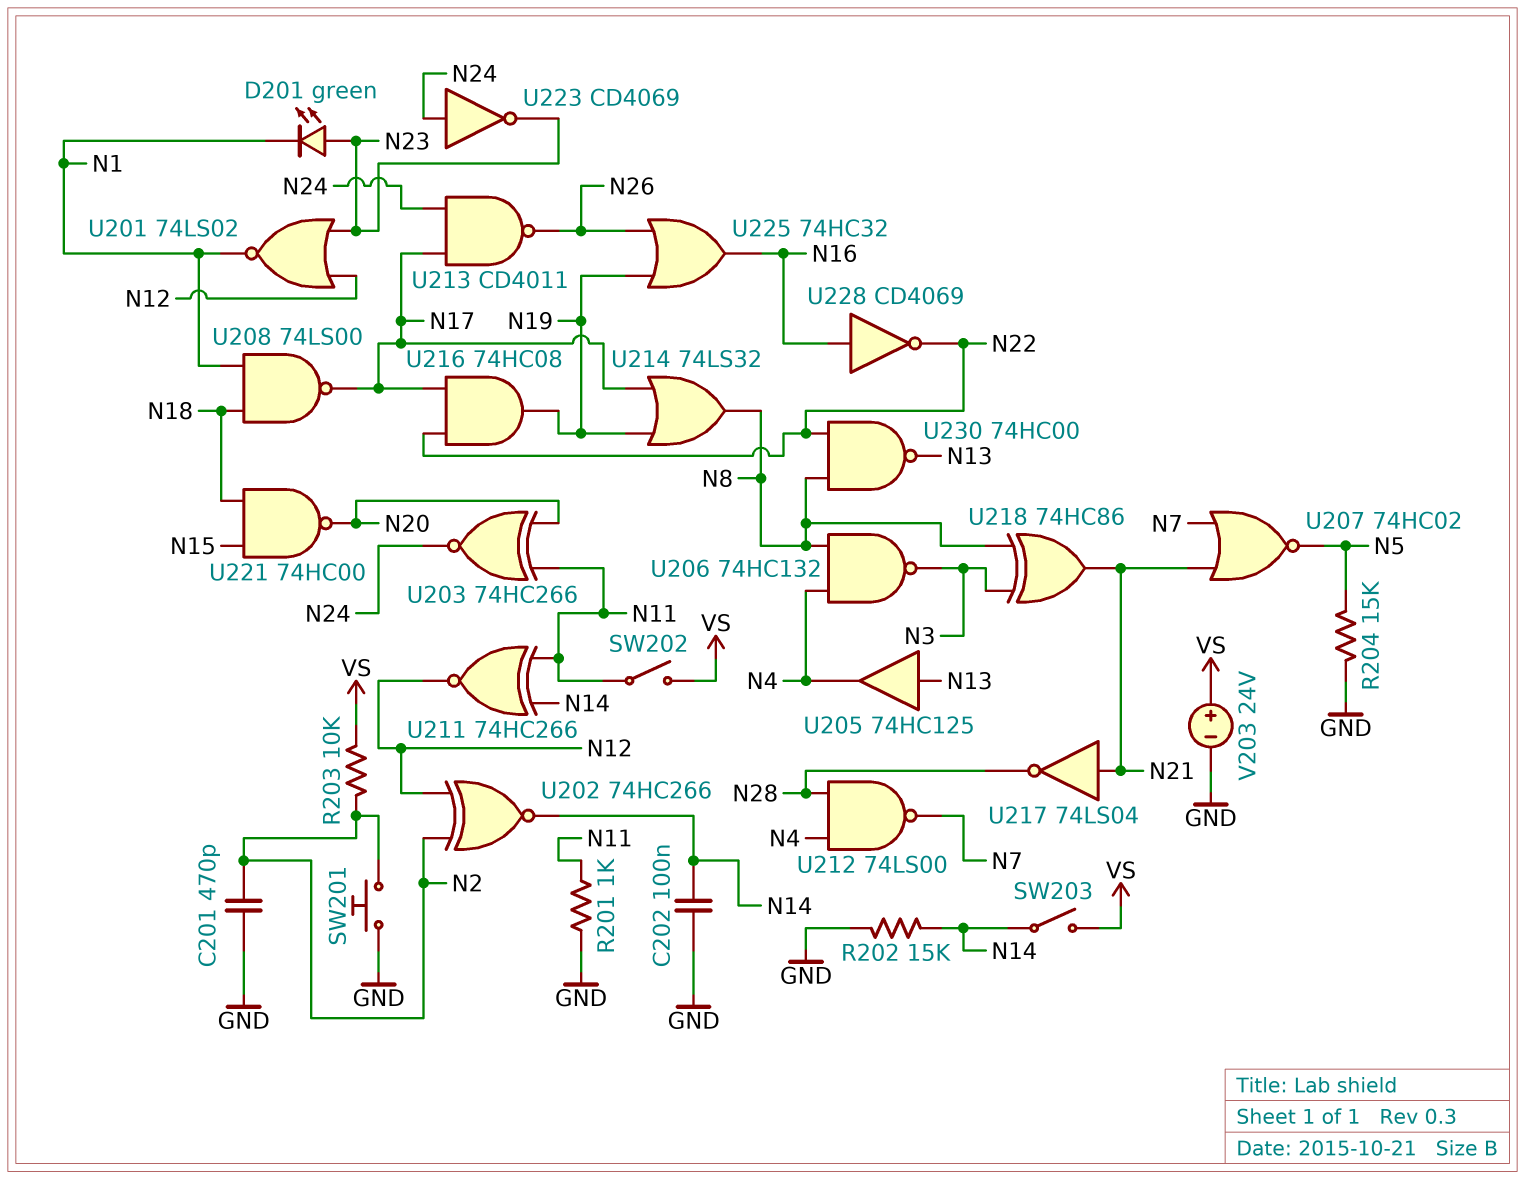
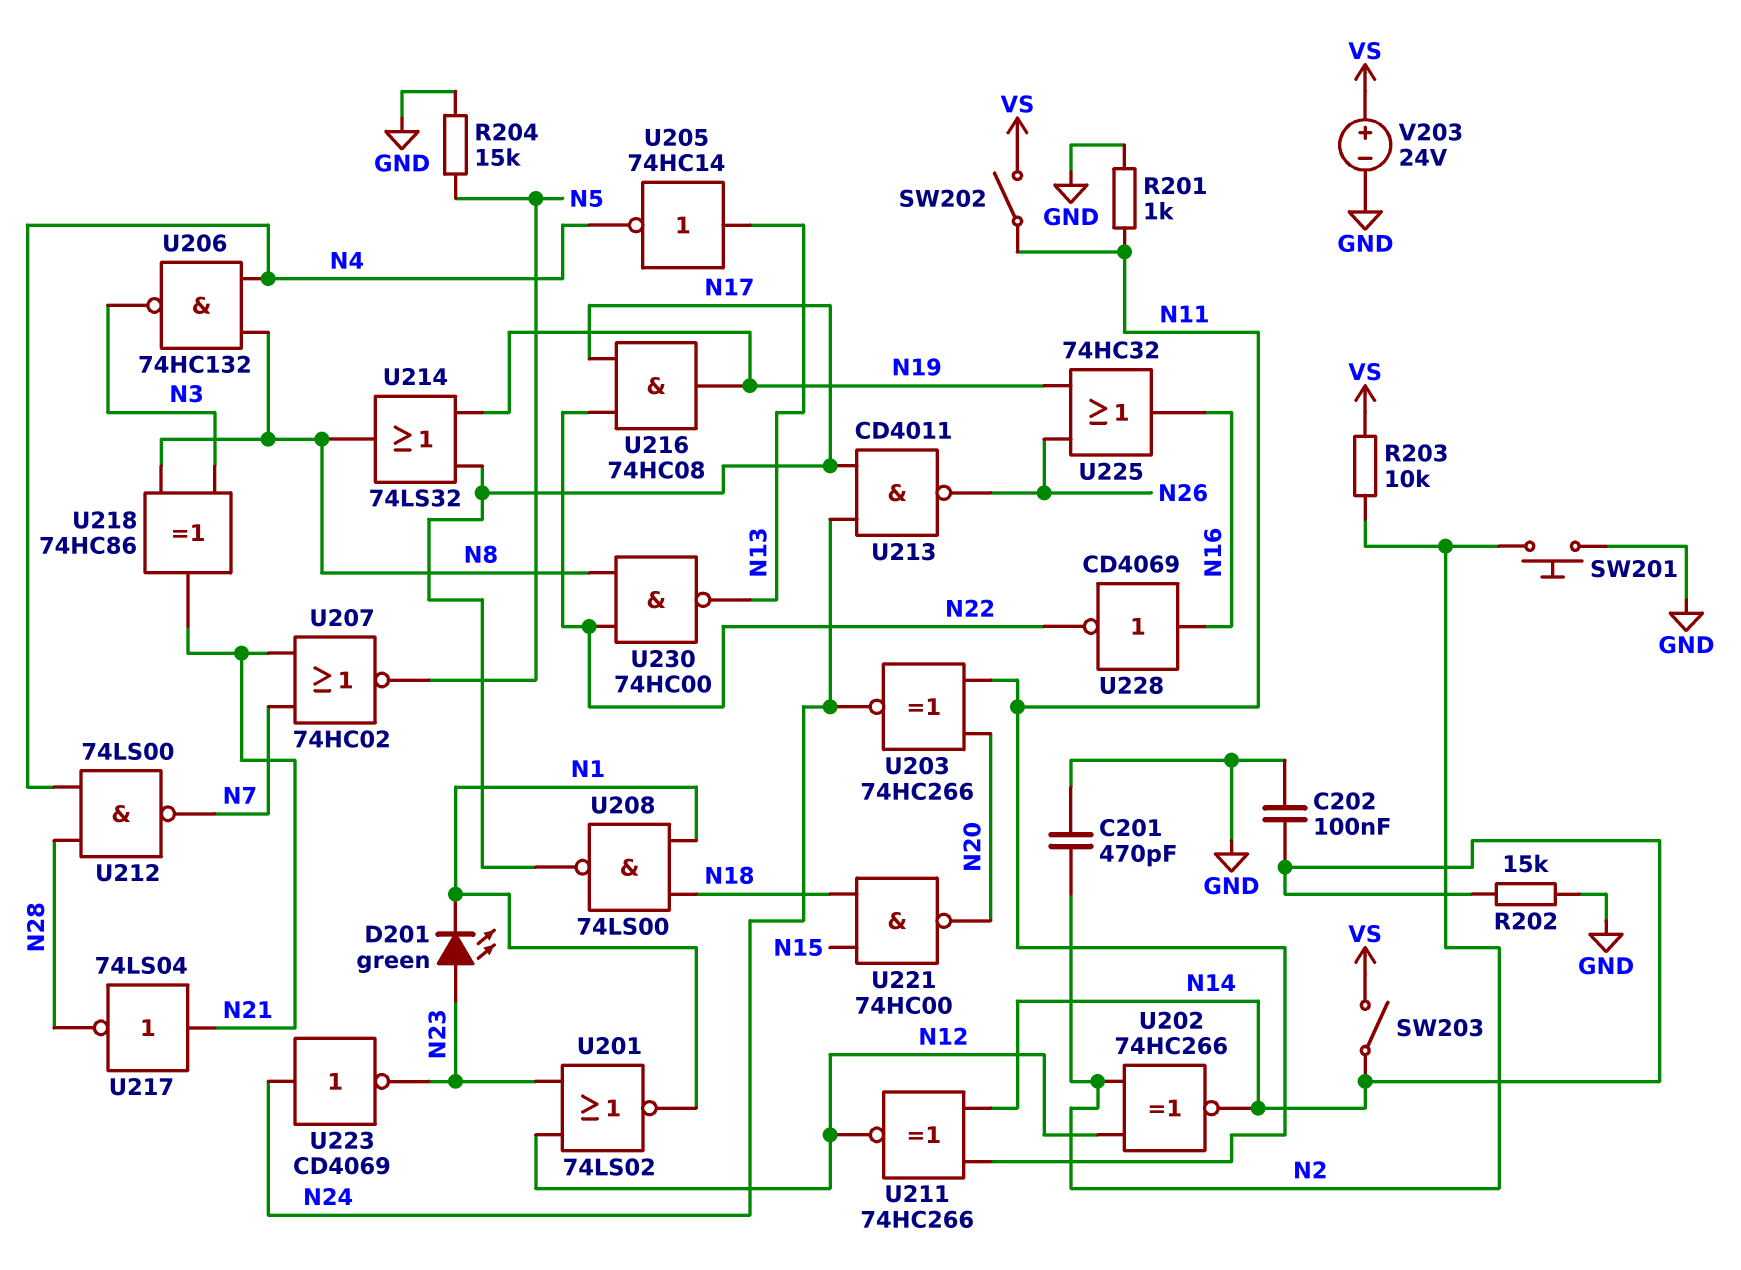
U205: buffer 74HC125 (in N13, out N4) -> NOT 74HC14 (in N13, out N4)

